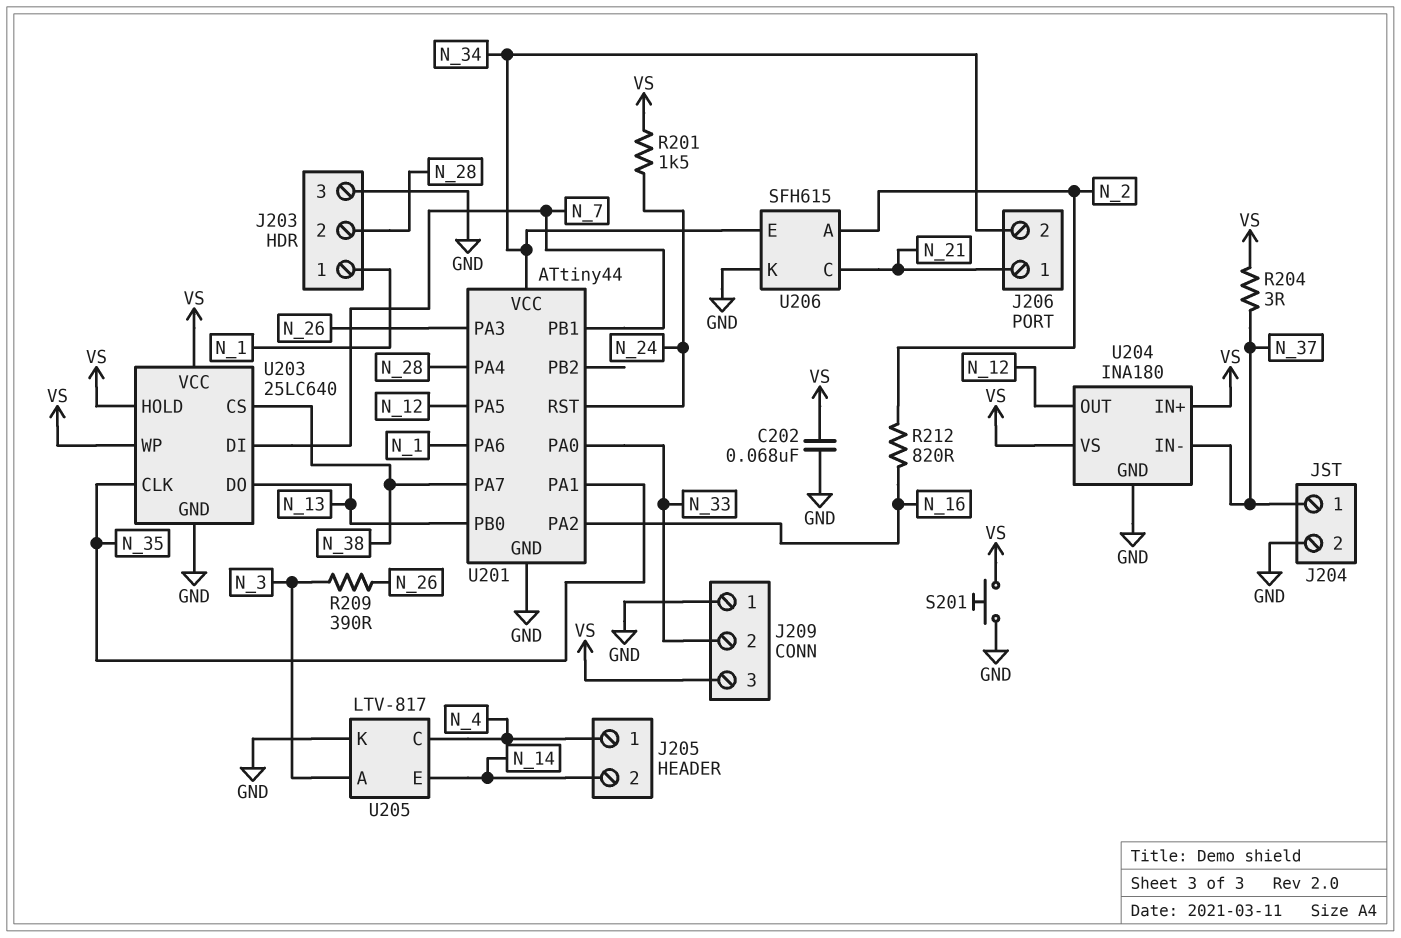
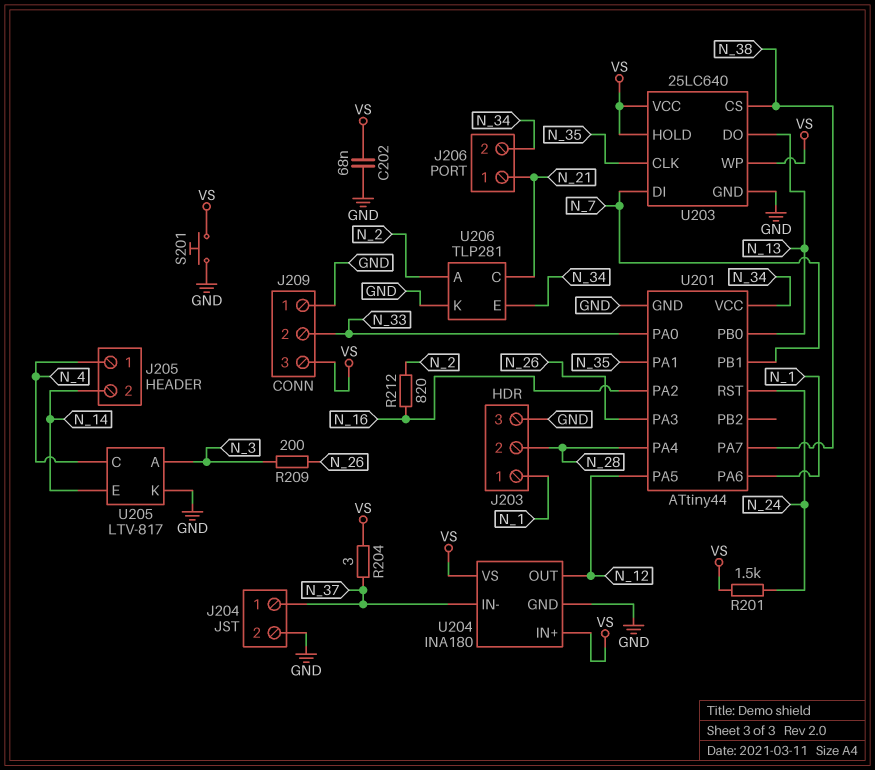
R209: 390 (N_3, N_26) -> 200 (N_3, N_26)
U206: SFH615 -> TLP281

